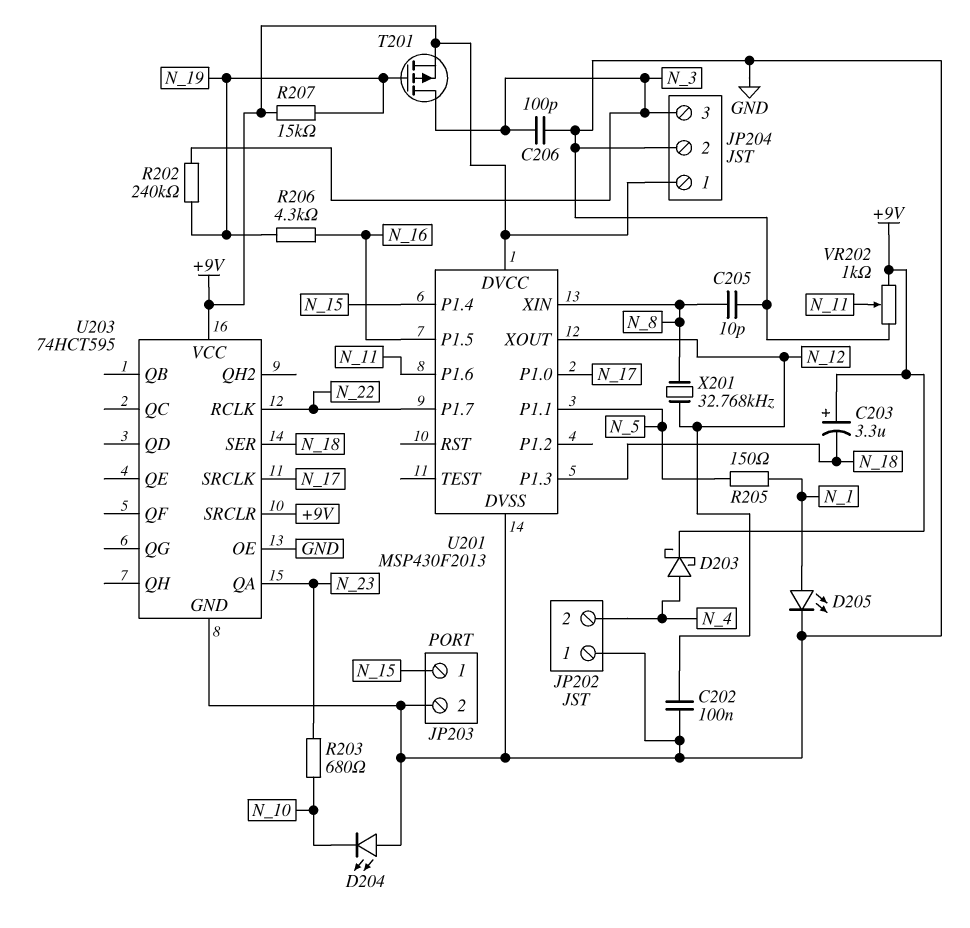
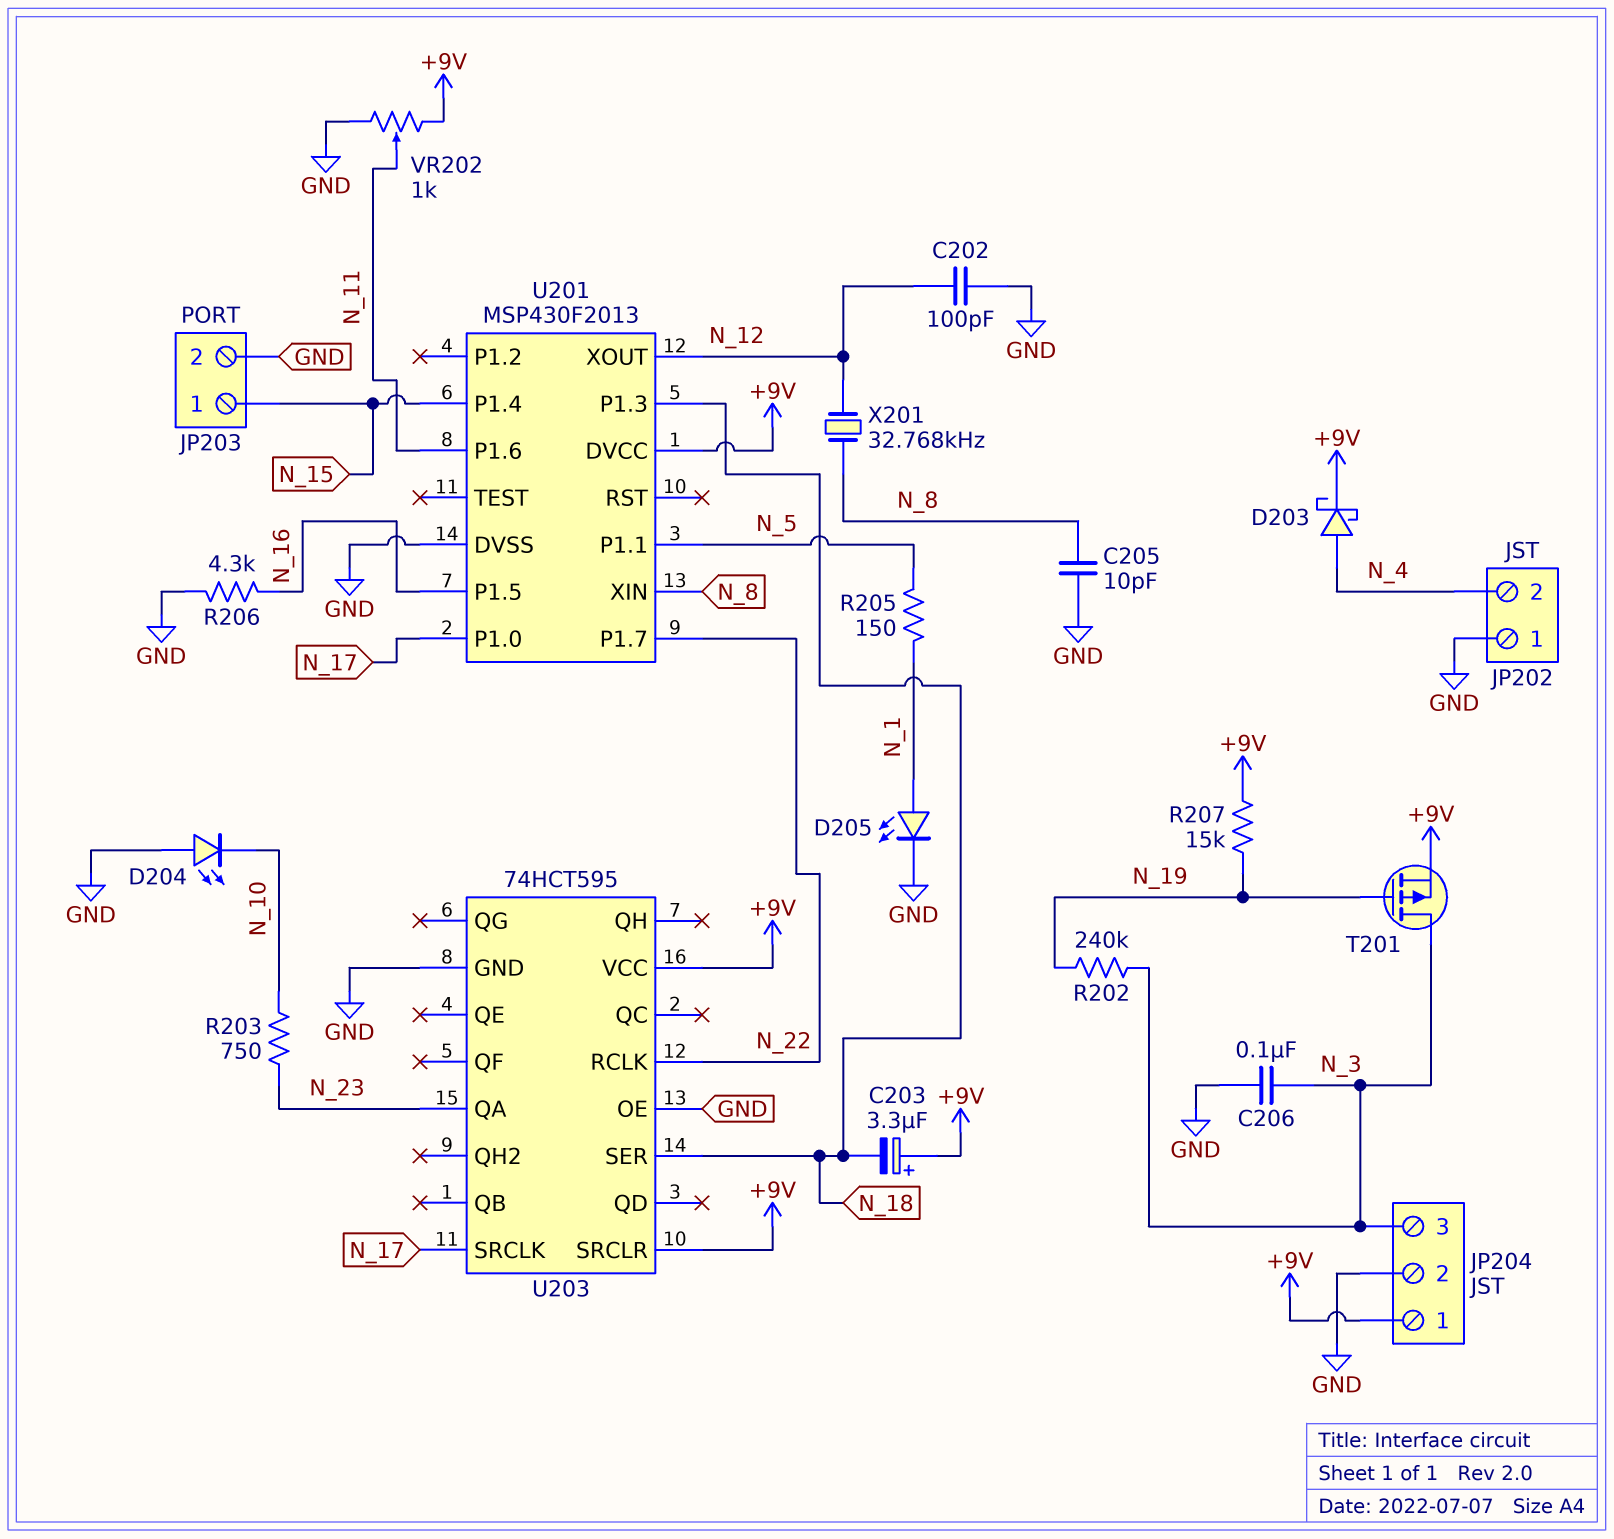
C202: 100nF (GND, N_12) -> 100pF (GND, N_12)
C206: 100pF (GND, N_3) -> 100nF (GND, N_3)
R203: 680 (N_10, N_23) -> 750 (N_10, N_23)
R206: 4.3k (N_16, N_19) -> 4.3k (GND, N_16)

